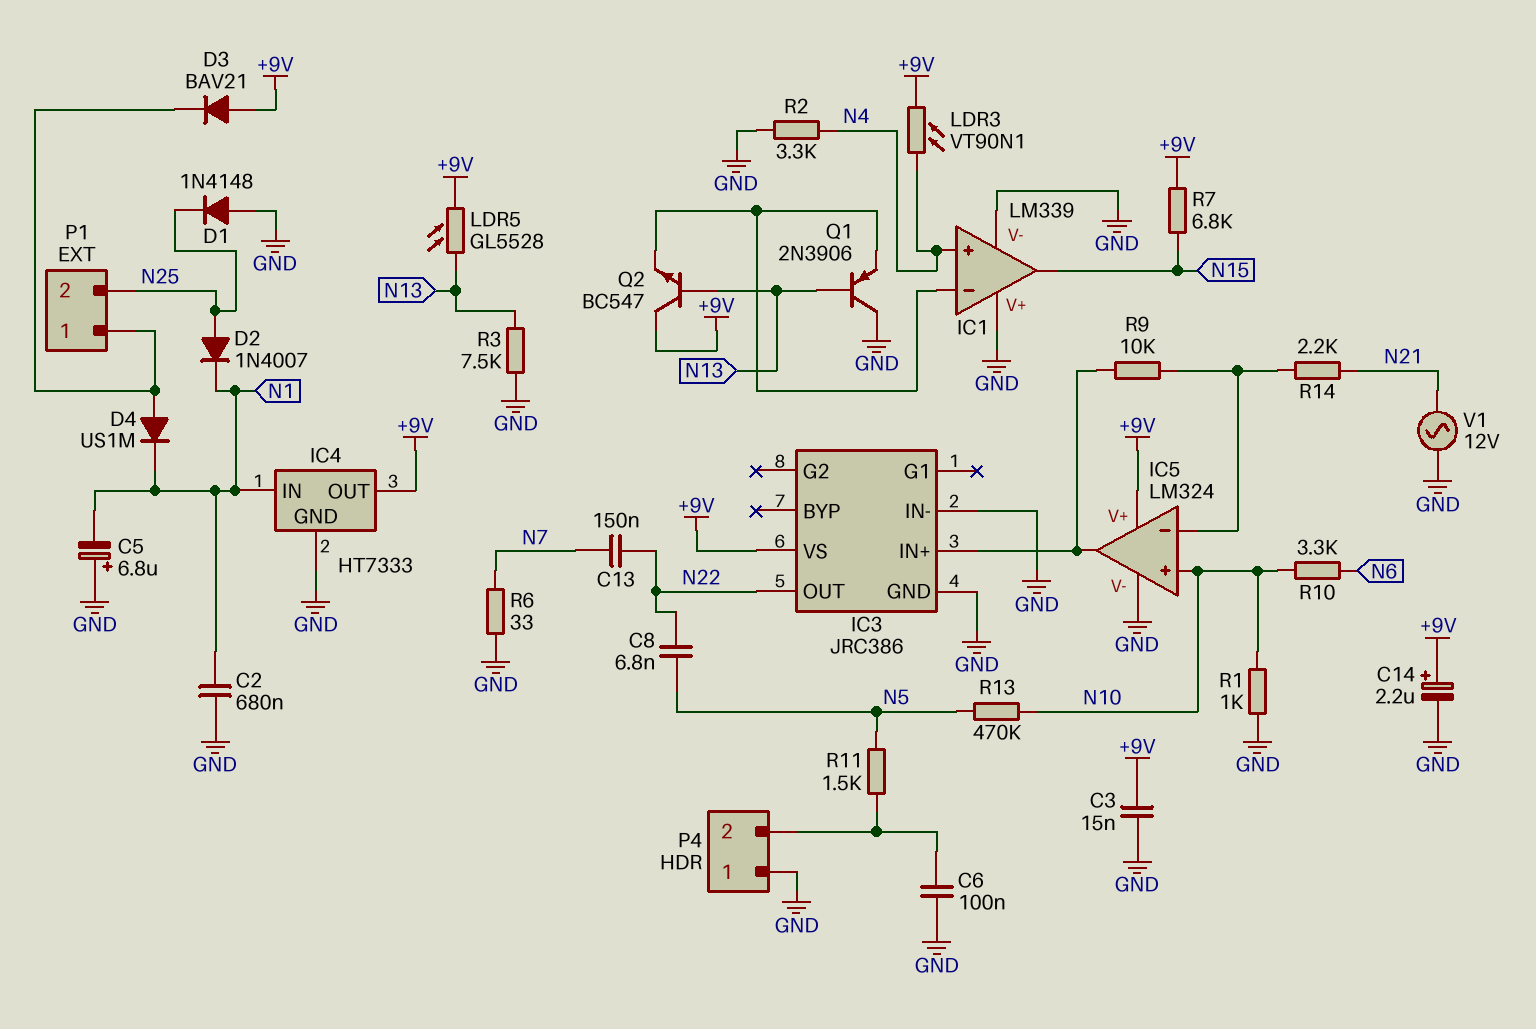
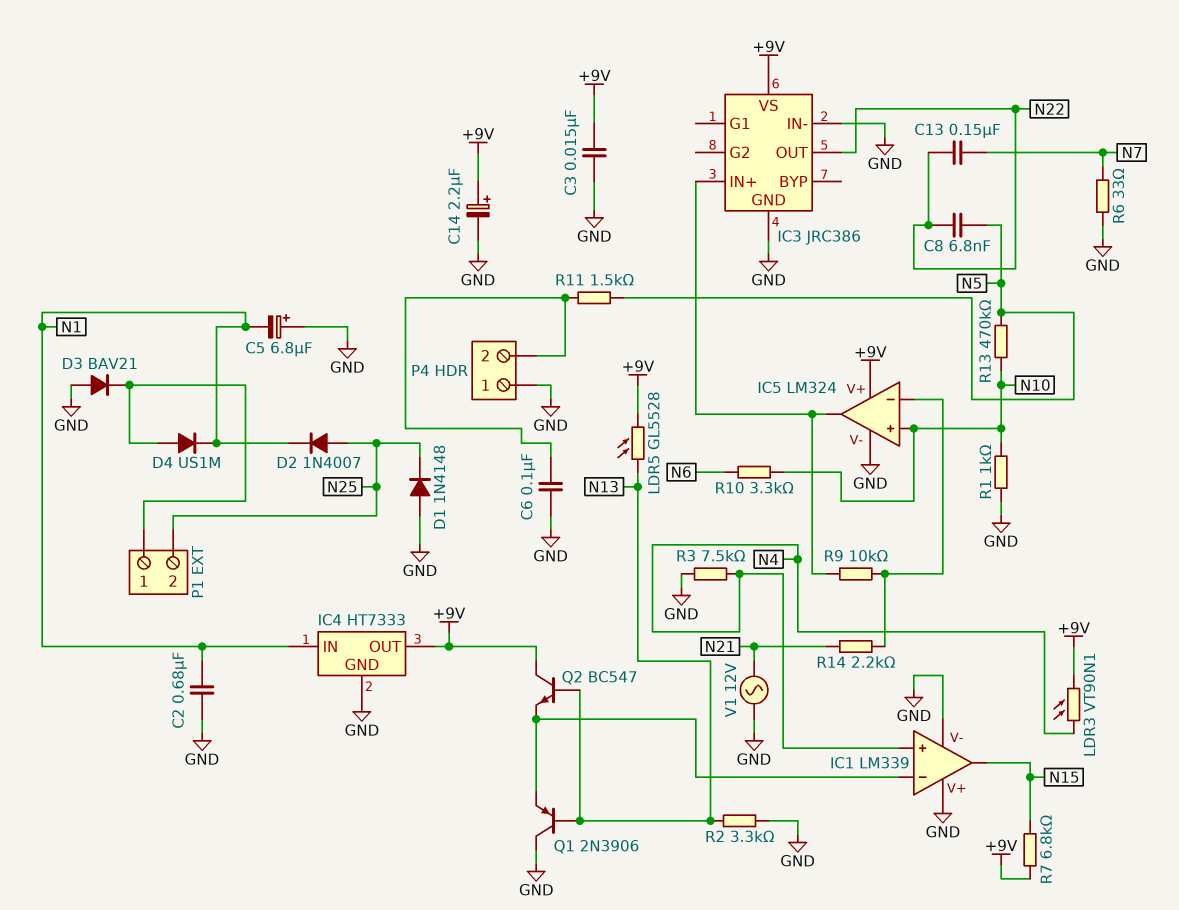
D3: diode BAV21 (A +9V, K P1/1) -> diode BAV21 (A GND, K P1/1)
R2: 3.3k (GND, N4) -> 3.3k (GND, N13)
R3: 7.5k (GND, N13) -> 7.5k (GND, N4)

